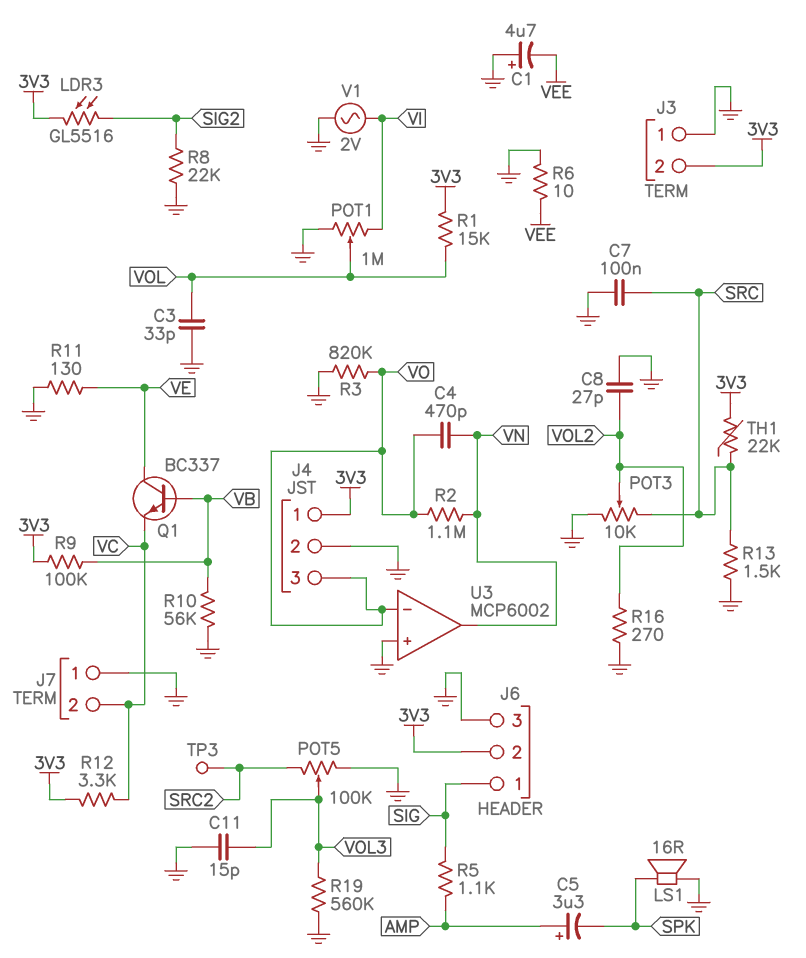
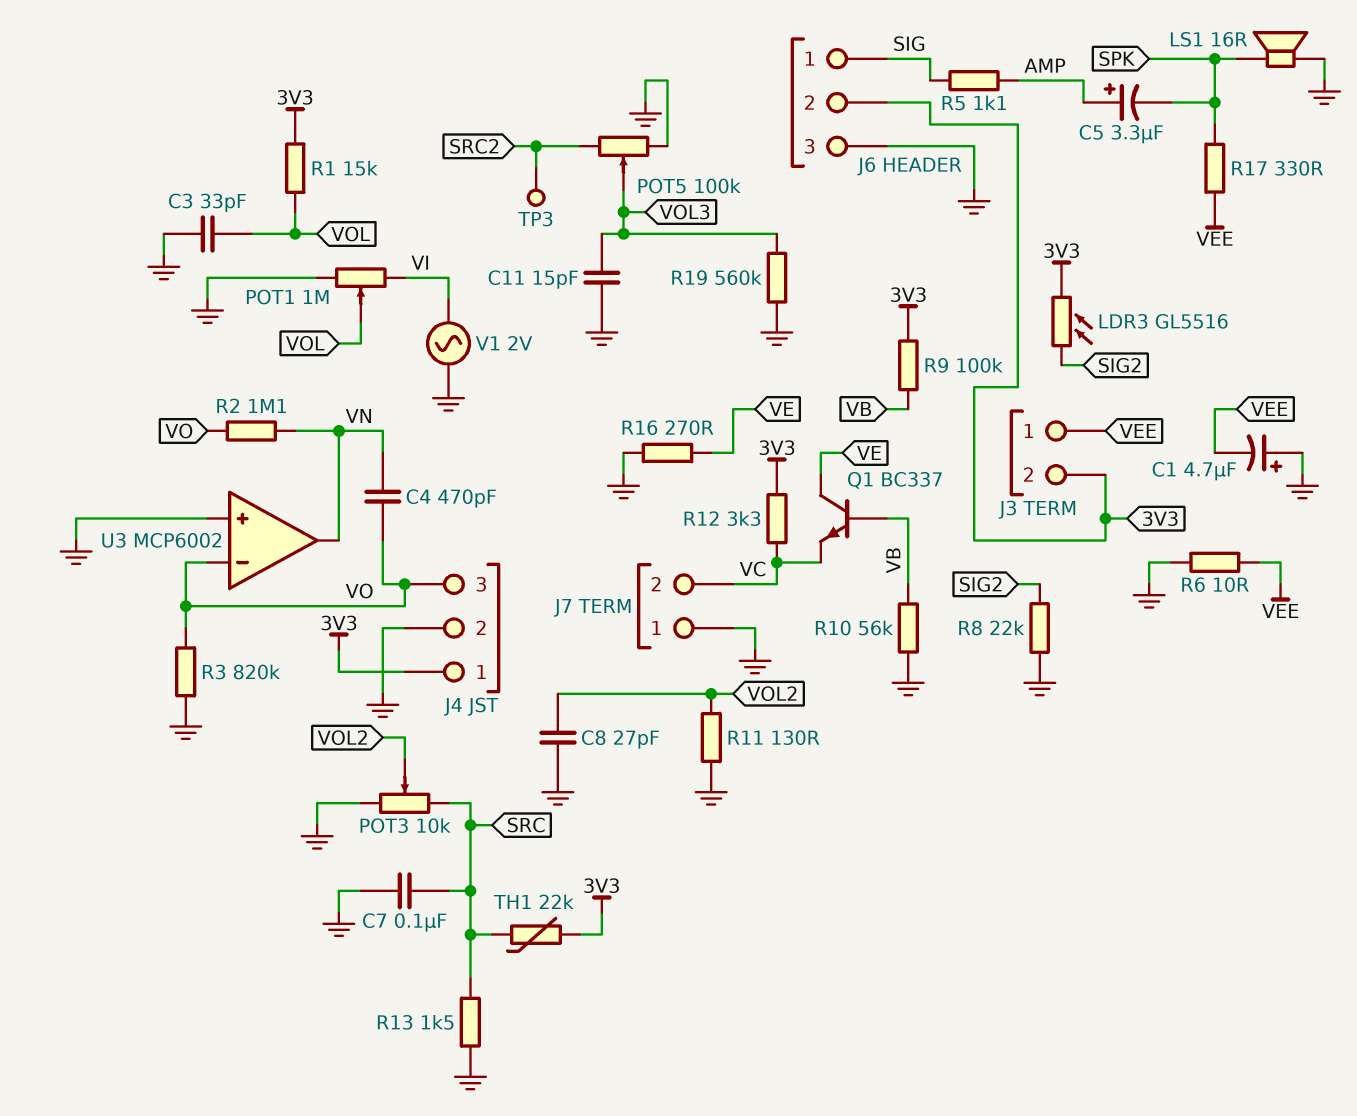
J3 pin 1: GND -> VEE
R11: 130 (GND, VE) -> 130 (GND, VOL2)
R16: 270 (GND, VOL2) -> 270 (GND, VE)
R17: none -> 330 (SPK, VEE)

